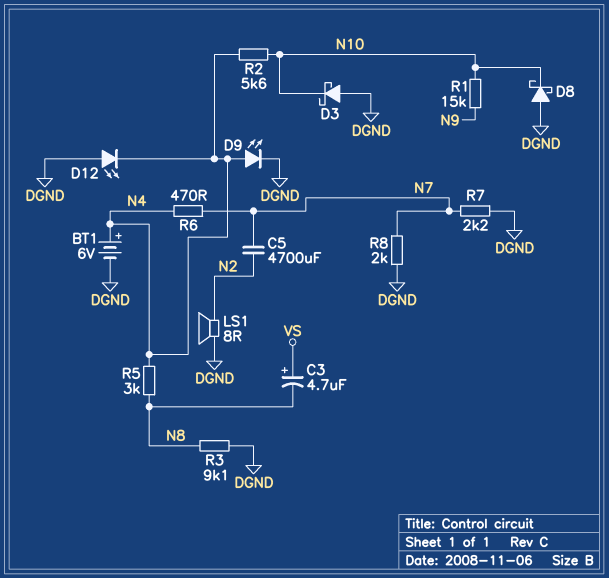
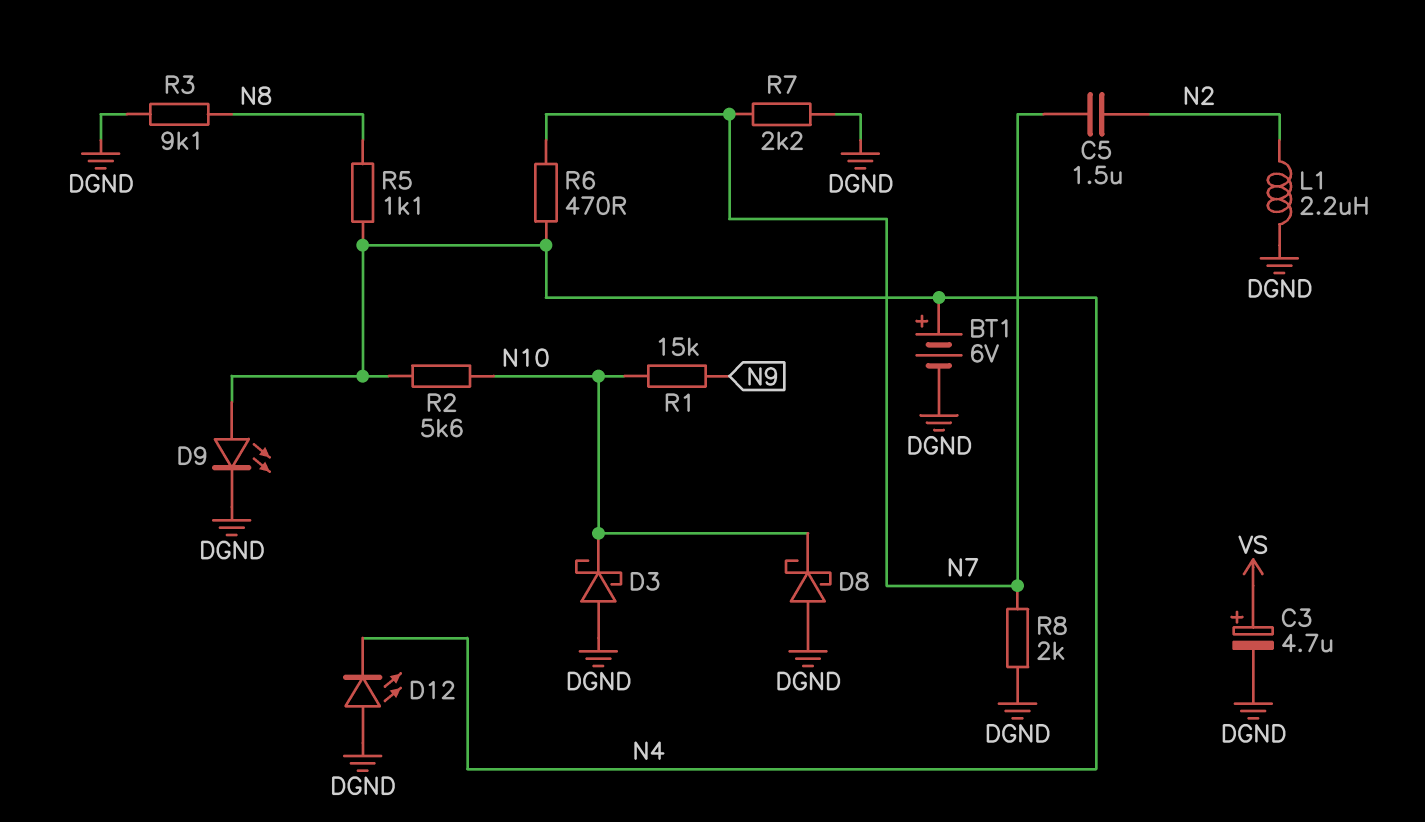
C3: 4.7uF (plus VS, minus N8) -> 4.7uF (plus VS, minus DGND)
C5: 4700uF (N2, N7) -> 1.5uF (N2, N7)
L1: none -> 2.2uH (DGND, N2)
LS1: speaker 8R (DGND, N2) -> none
R5: 3k (N4, N8) -> 1.1k (N4, N8)

